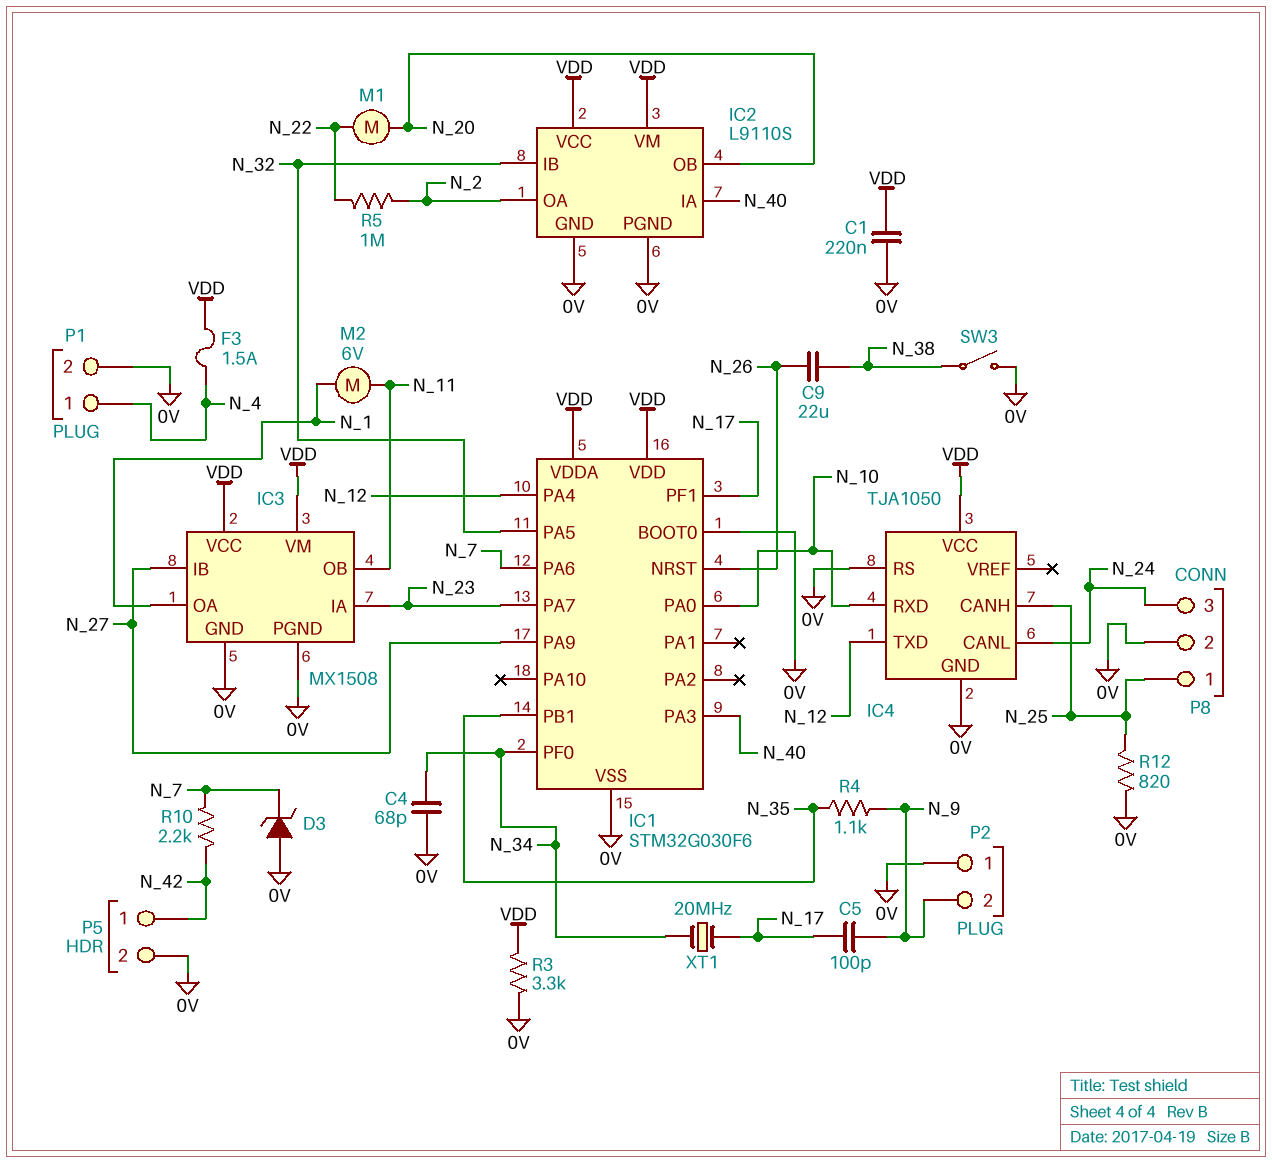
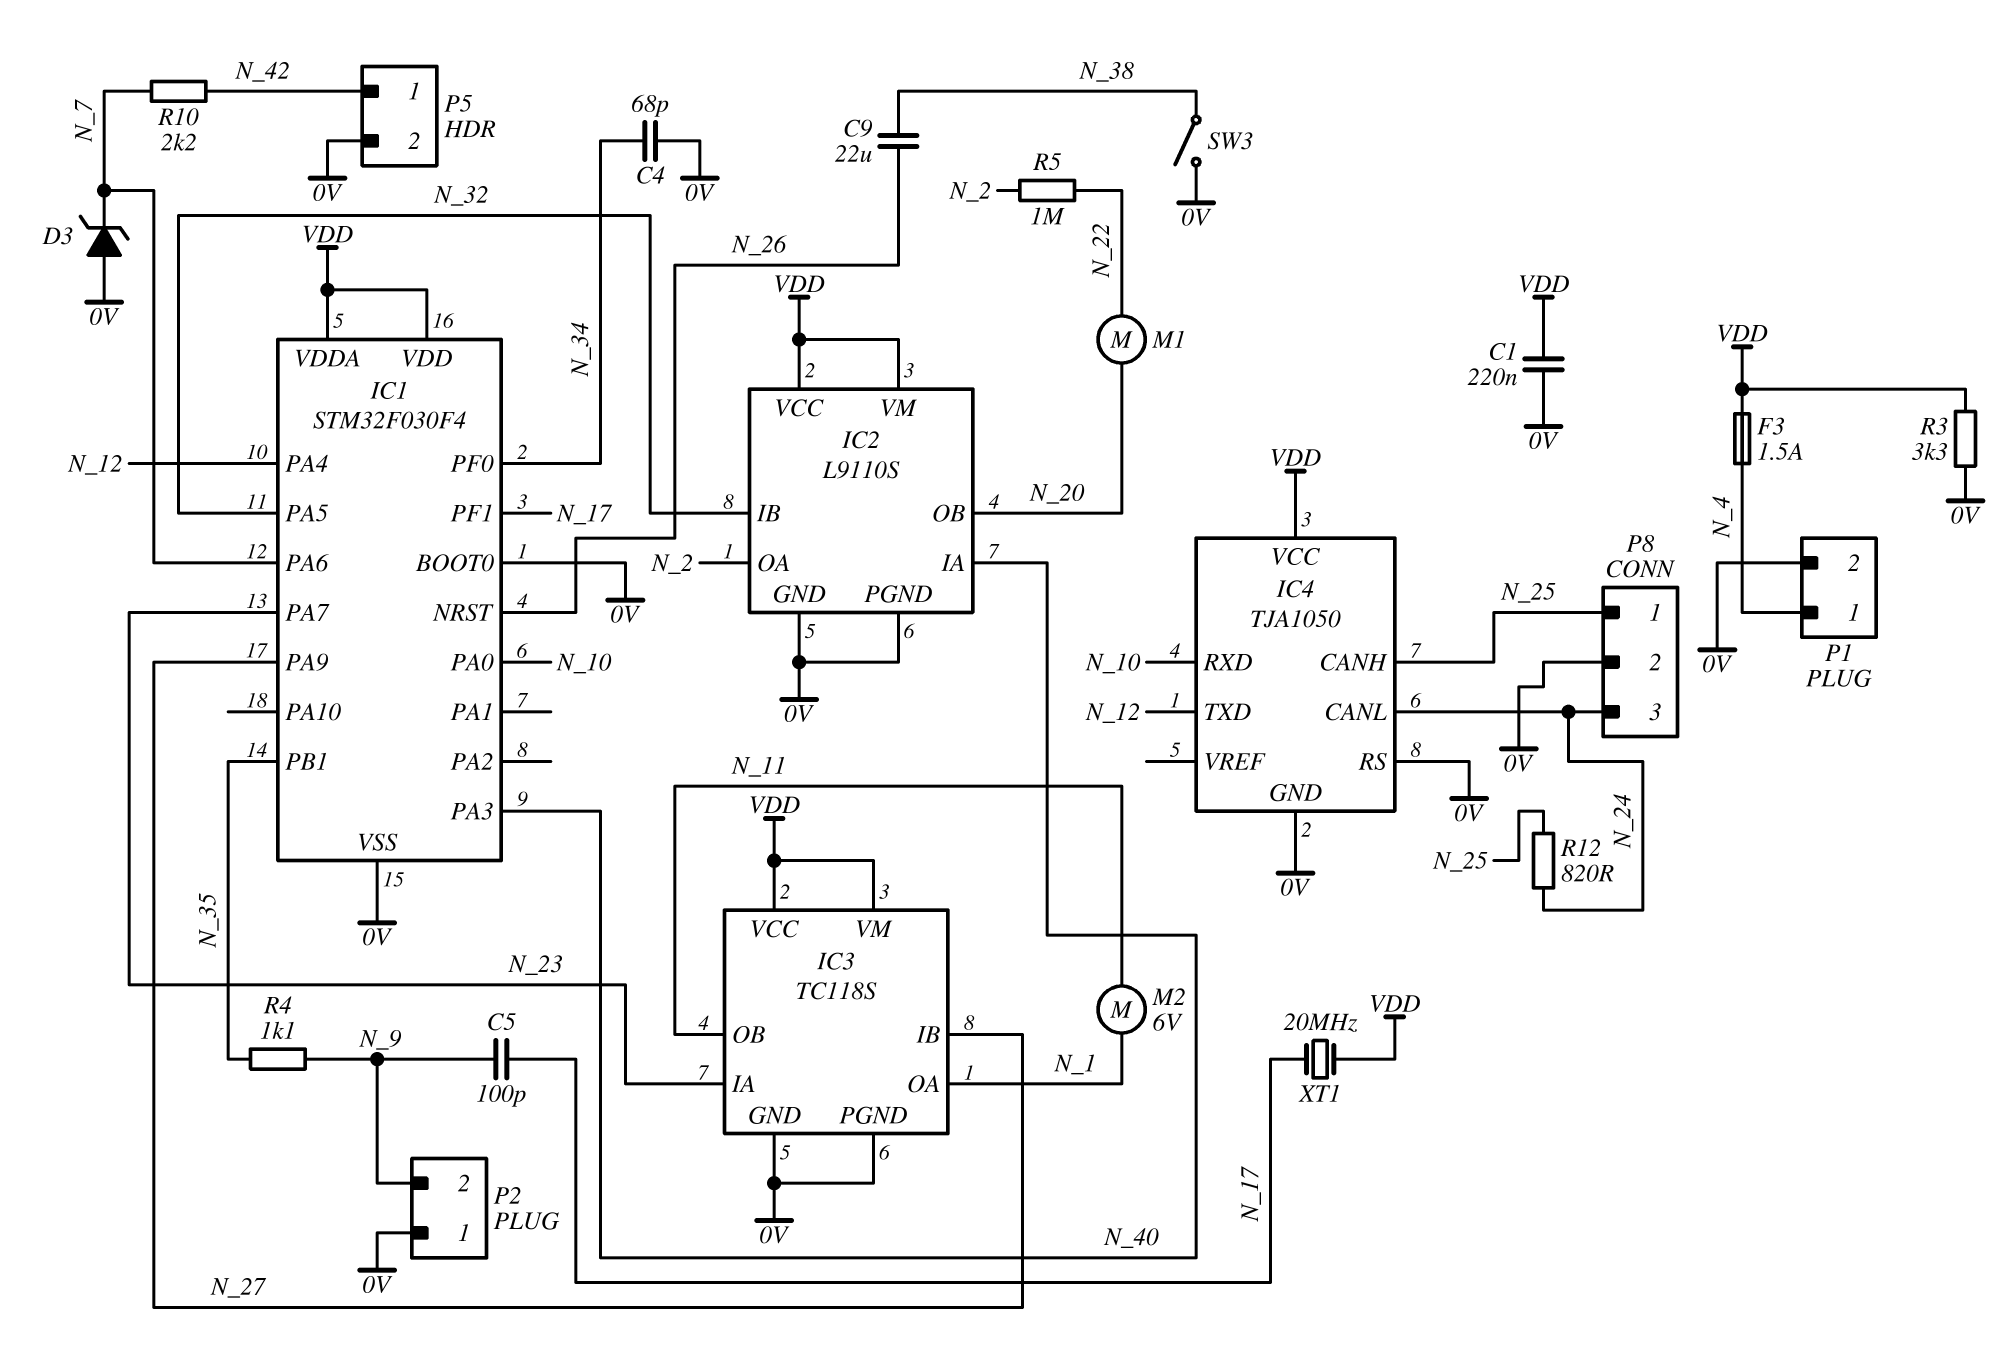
IC1: STM32G030F6 -> STM32F030F4
IC3: MX1508 -> TC118S
R12: 820 (0V, N_25) -> 820 (N_24, N_25)
XT1: 20MHz (N_17, N_34) -> 20MHz (N_17, VDD)

